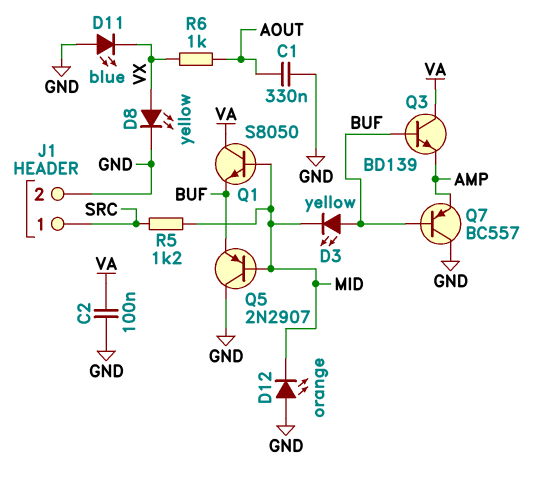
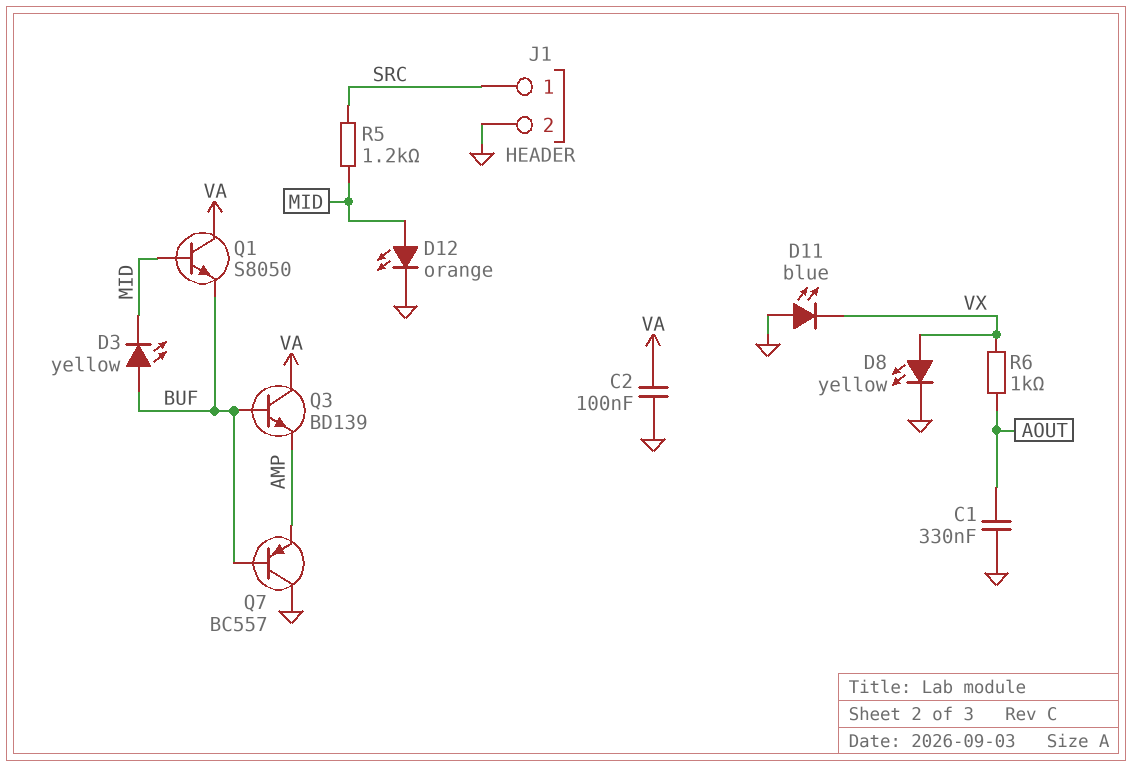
D12: LED orange (A GND, K MID) -> LED orange (A MID, K GND)
Q5: PNP 2N2907 (B MID, C GND, E BUF) -> none

